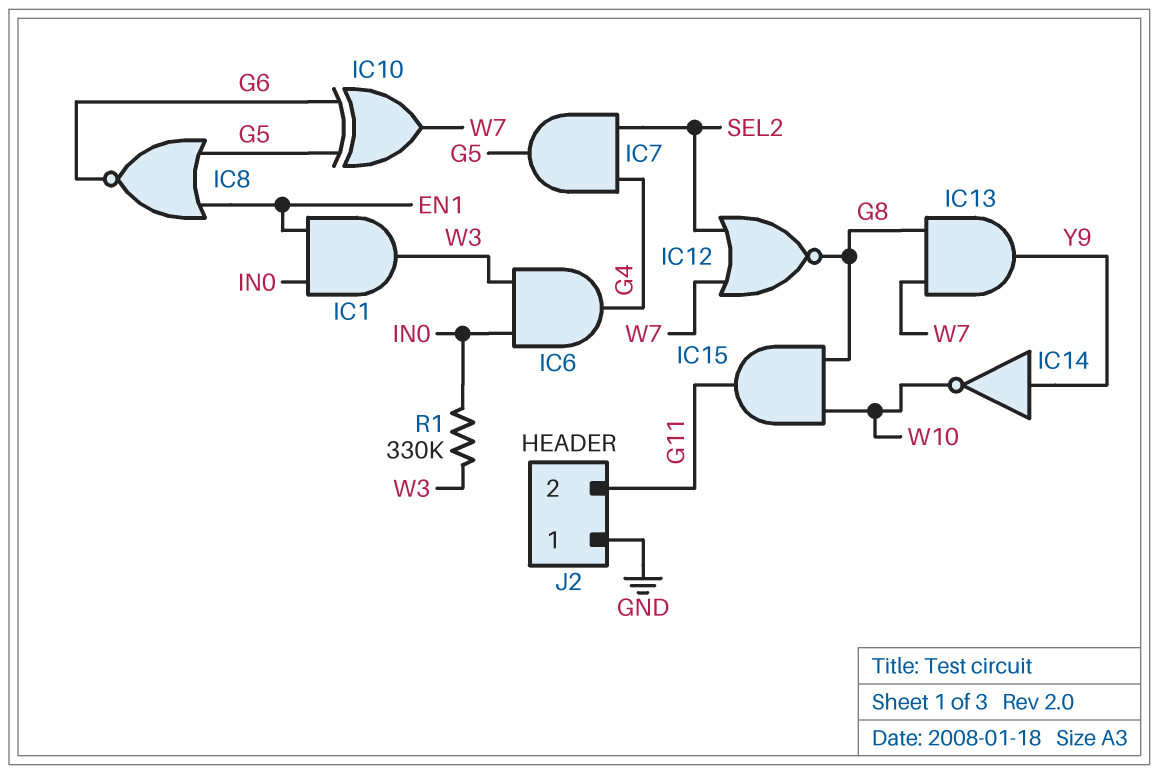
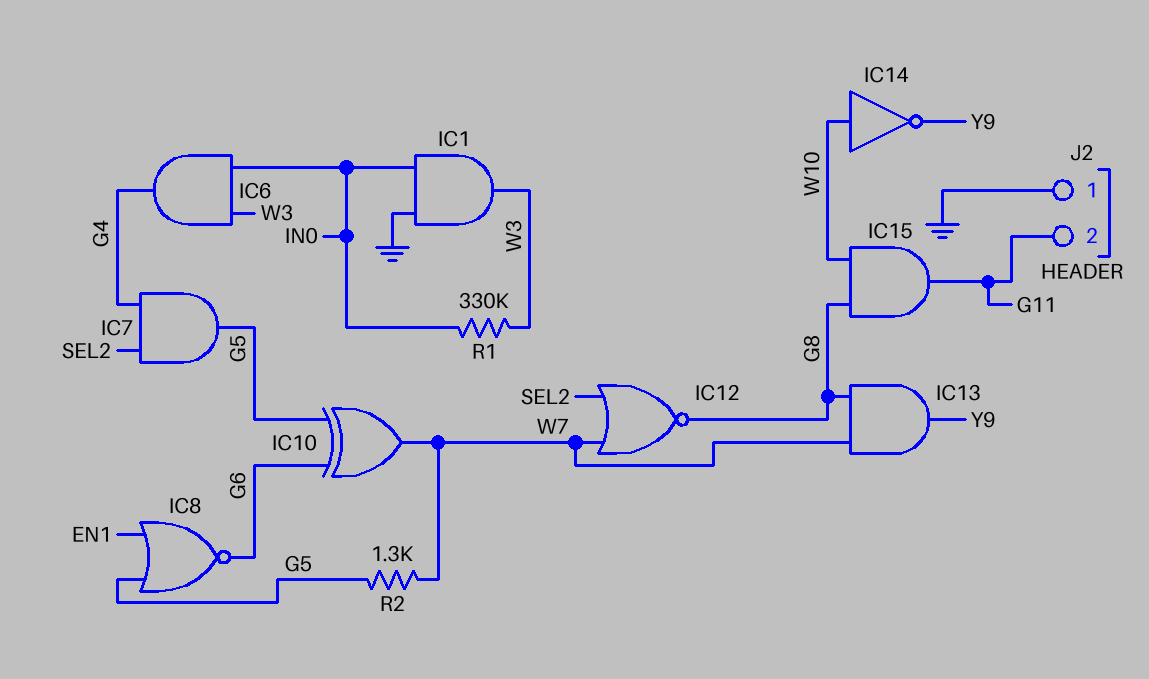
IC1: AND (in EN1, in IN0, out W3) -> AND (in GND, in IN0, out W3)
IC14: NOT (in Y9, out W10) -> NOT (in W10, out Y9)
R2: none -> 1.3k (G5, W7)

